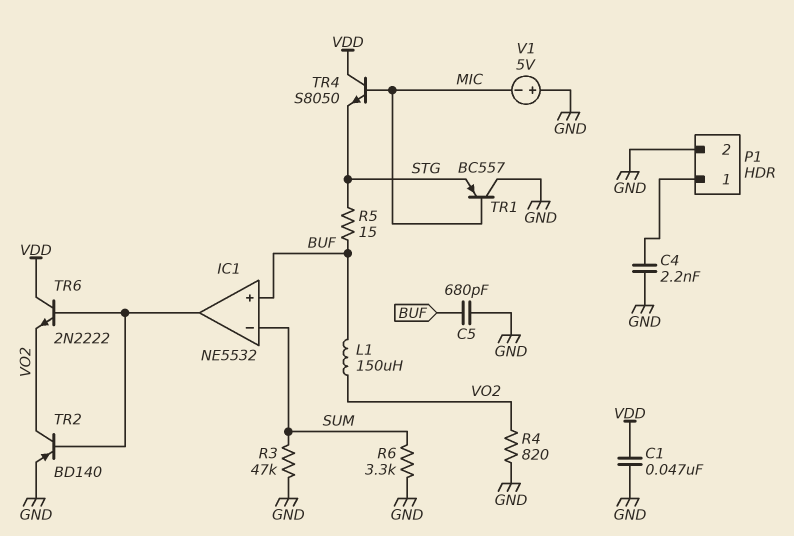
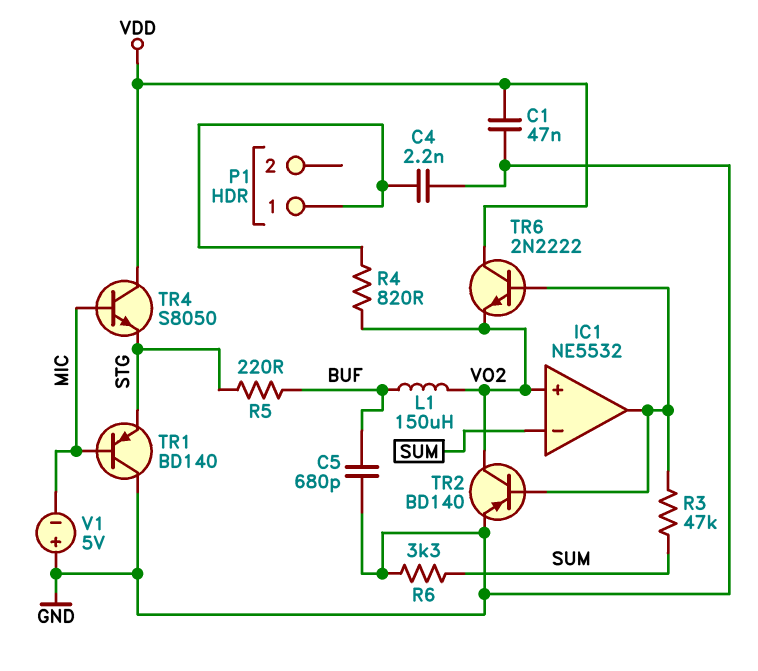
IC1 pin in+: BUF -> VO2
P1 pin 2: GND -> none
R3: 47k (GND, SUM) -> 47k (IC1/out, SUM)
R4: 820 (GND, VO2) -> 820 (P1/1, VO2)
R5: 15 (BUF, STG) -> 220 (BUF, STG)
TR1: PNP BC557 (B MIC, C GND, E STG) -> PNP BD140 (B MIC, C GND, E STG)

